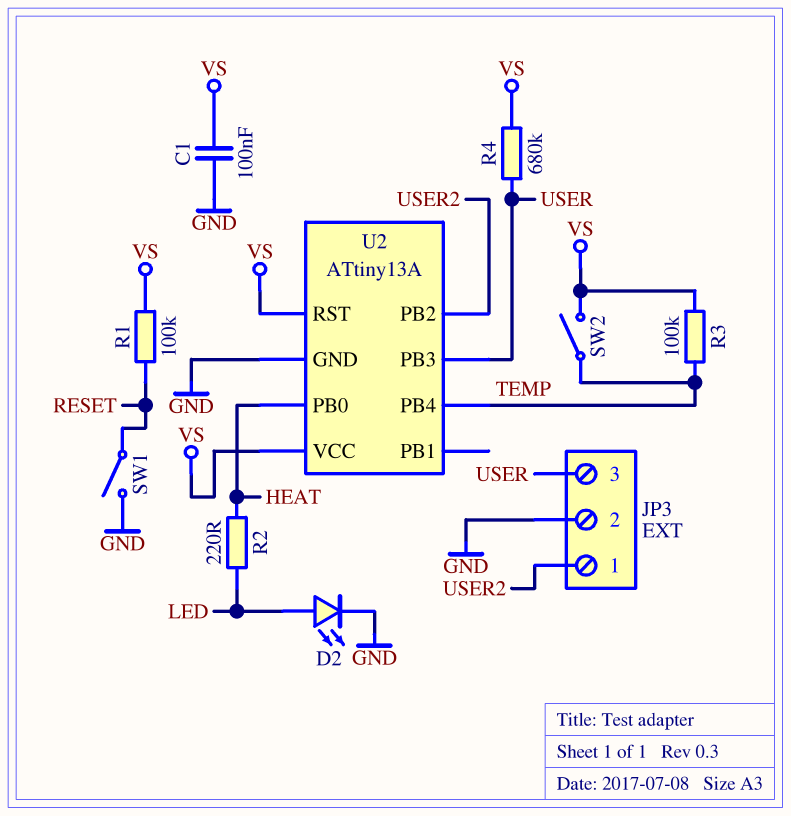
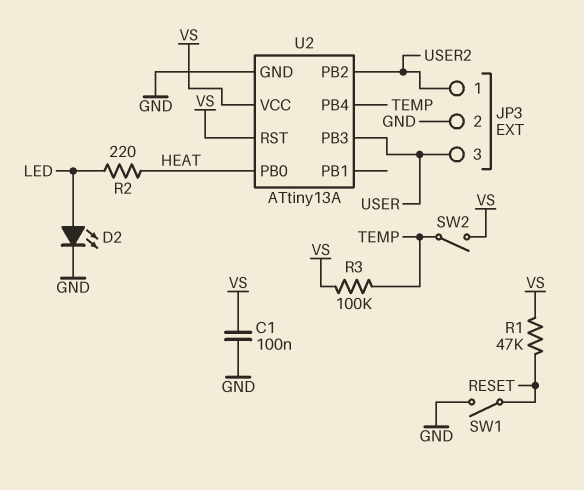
R1: 100k (RESET, VS) -> 47k (RESET, VS)
R4: 680k (USER, VS) -> none

